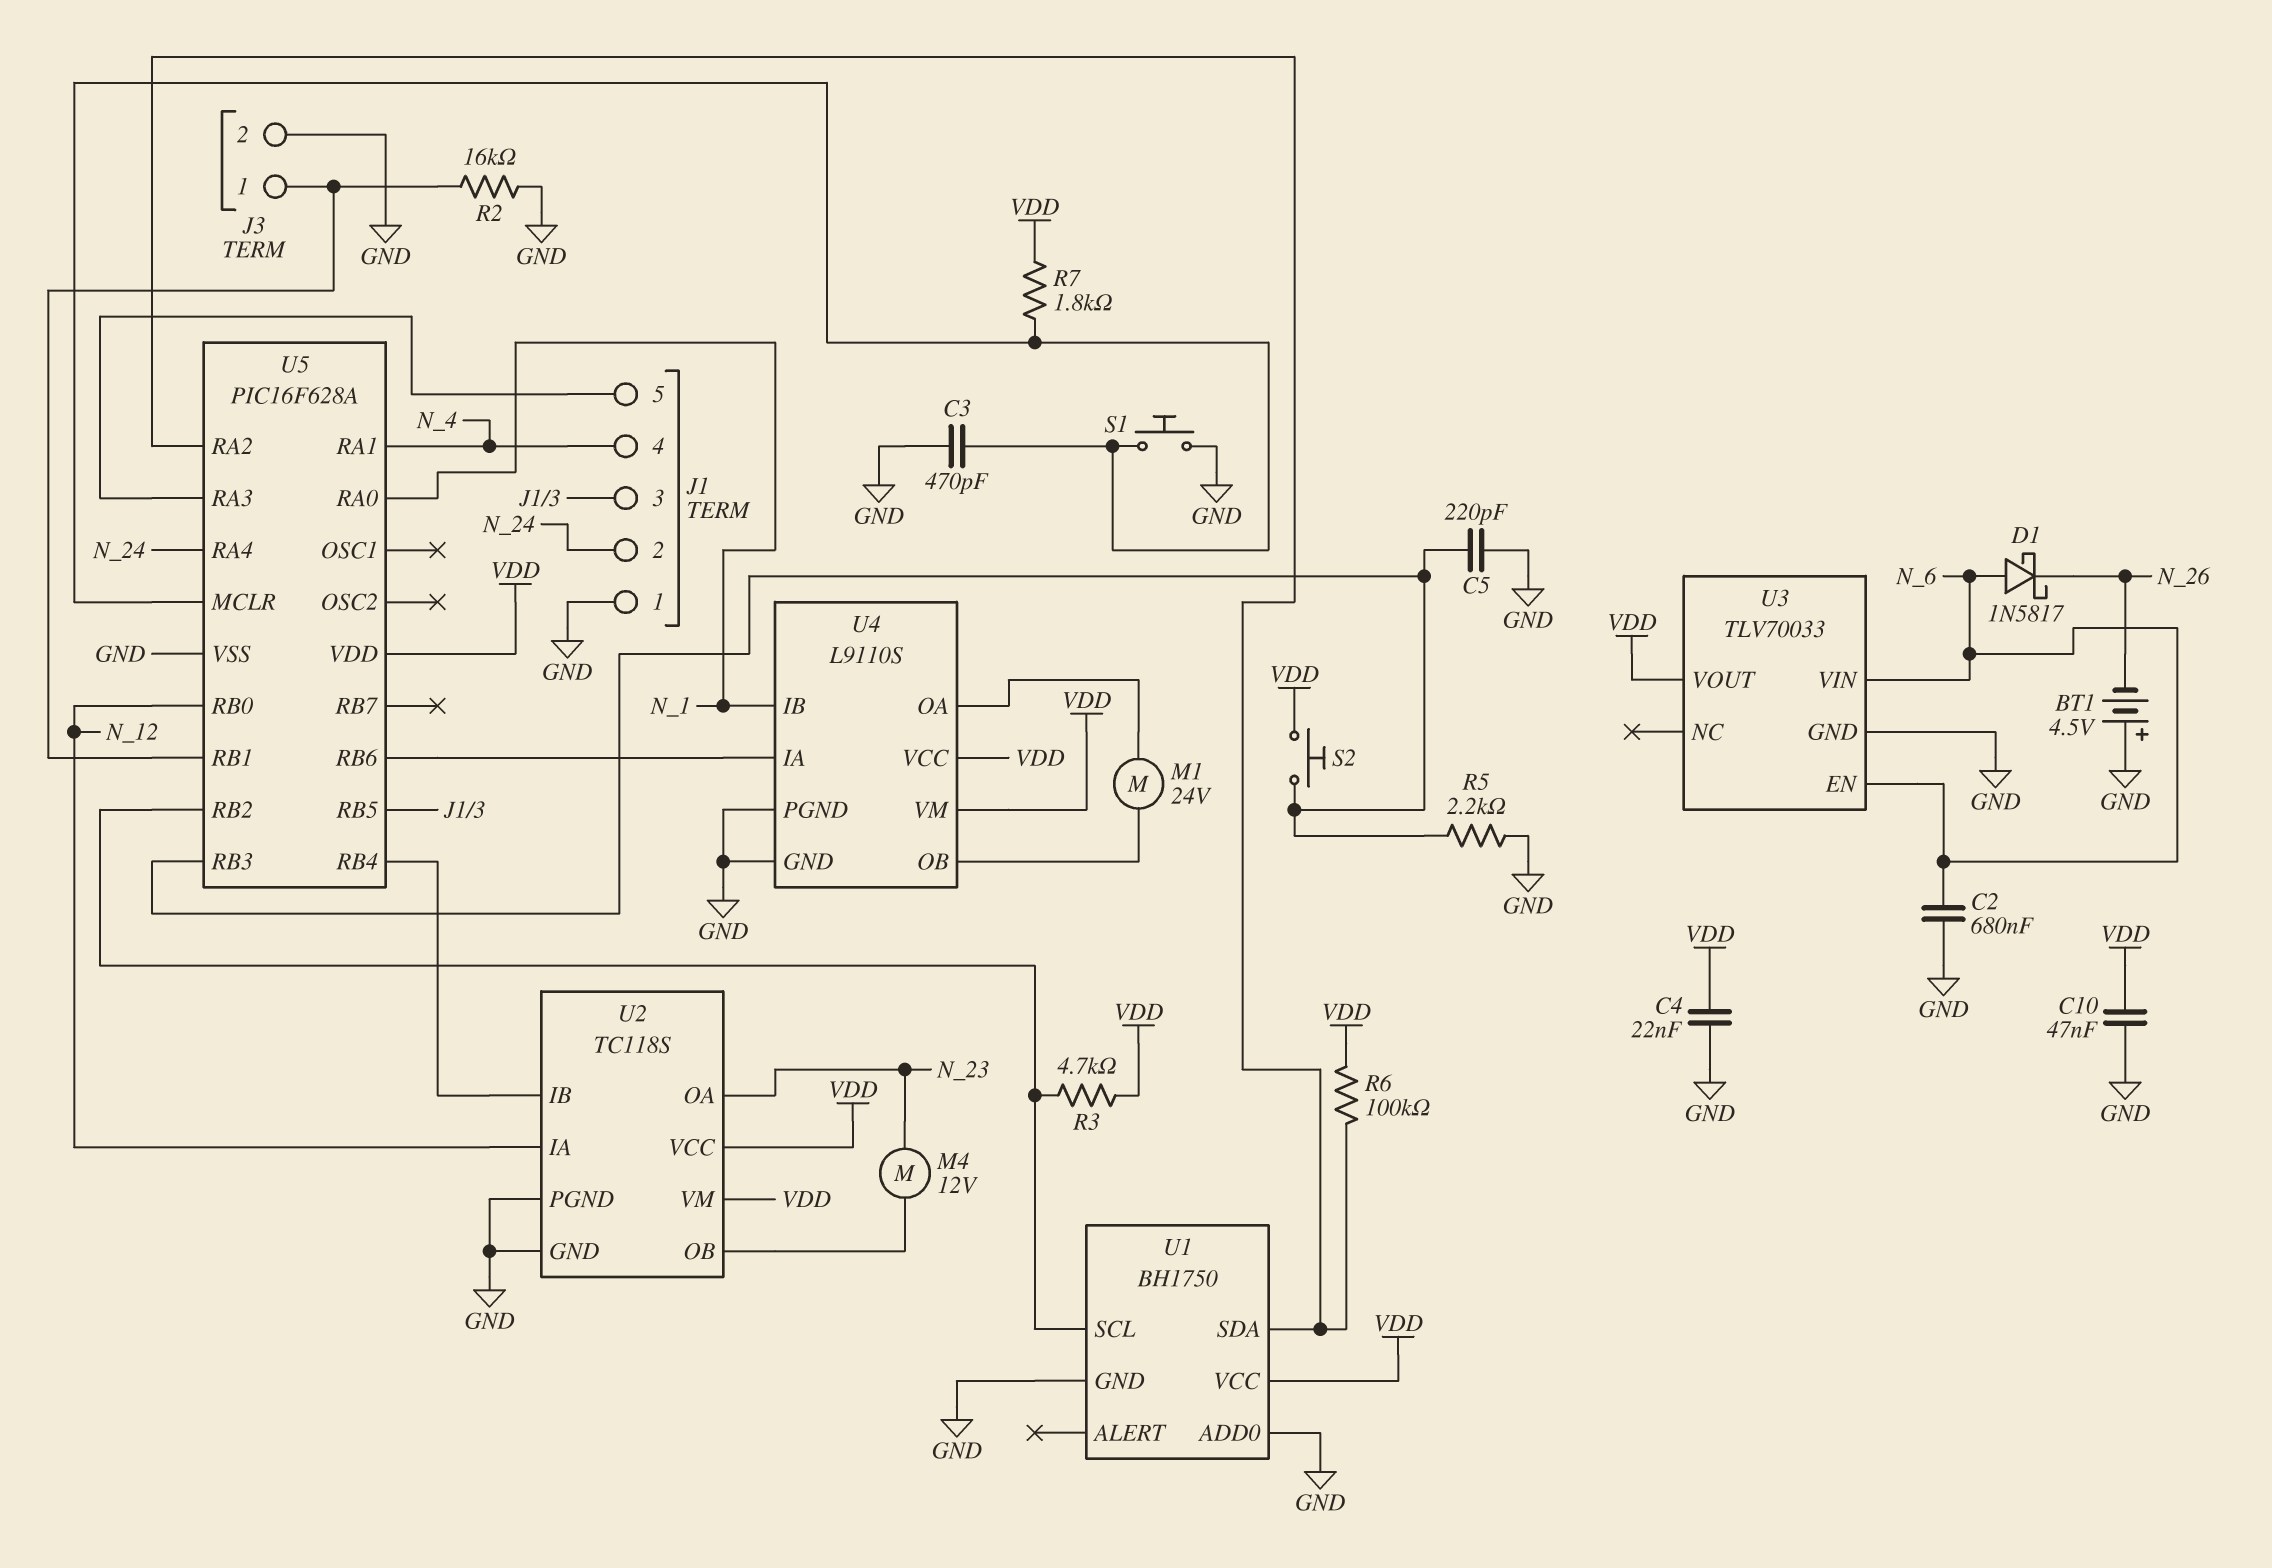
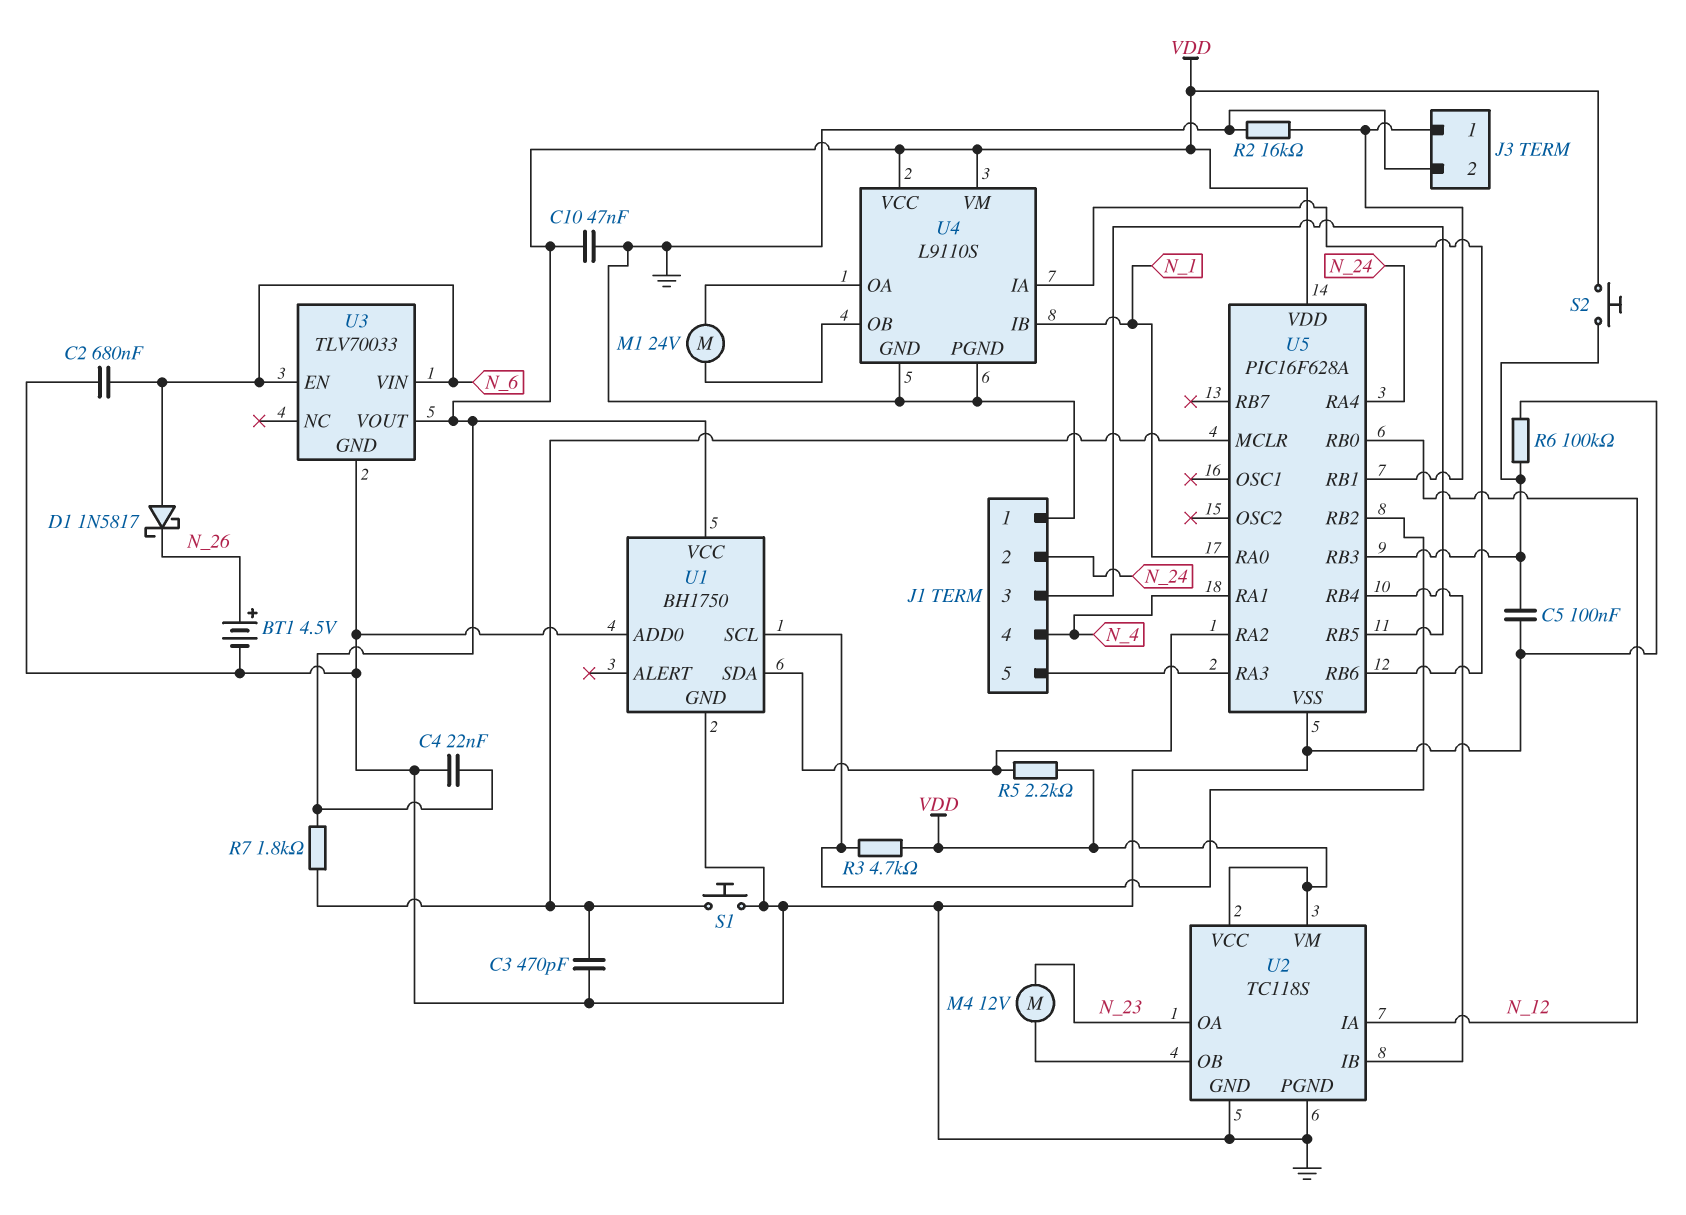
BT1: 4.5V (plus GND, minus N_26) -> 4.5V (plus N_26, minus GND)
C5: 220pF (GND, U5/RB3) -> 100nF (GND, U5/RB3)
R5: 2.2k (GND, U5/RB3) -> 2.2k (U1/SDA, VDD)
R6: 100k (U1/SDA, VDD) -> 100k (GND, U5/RB3)

